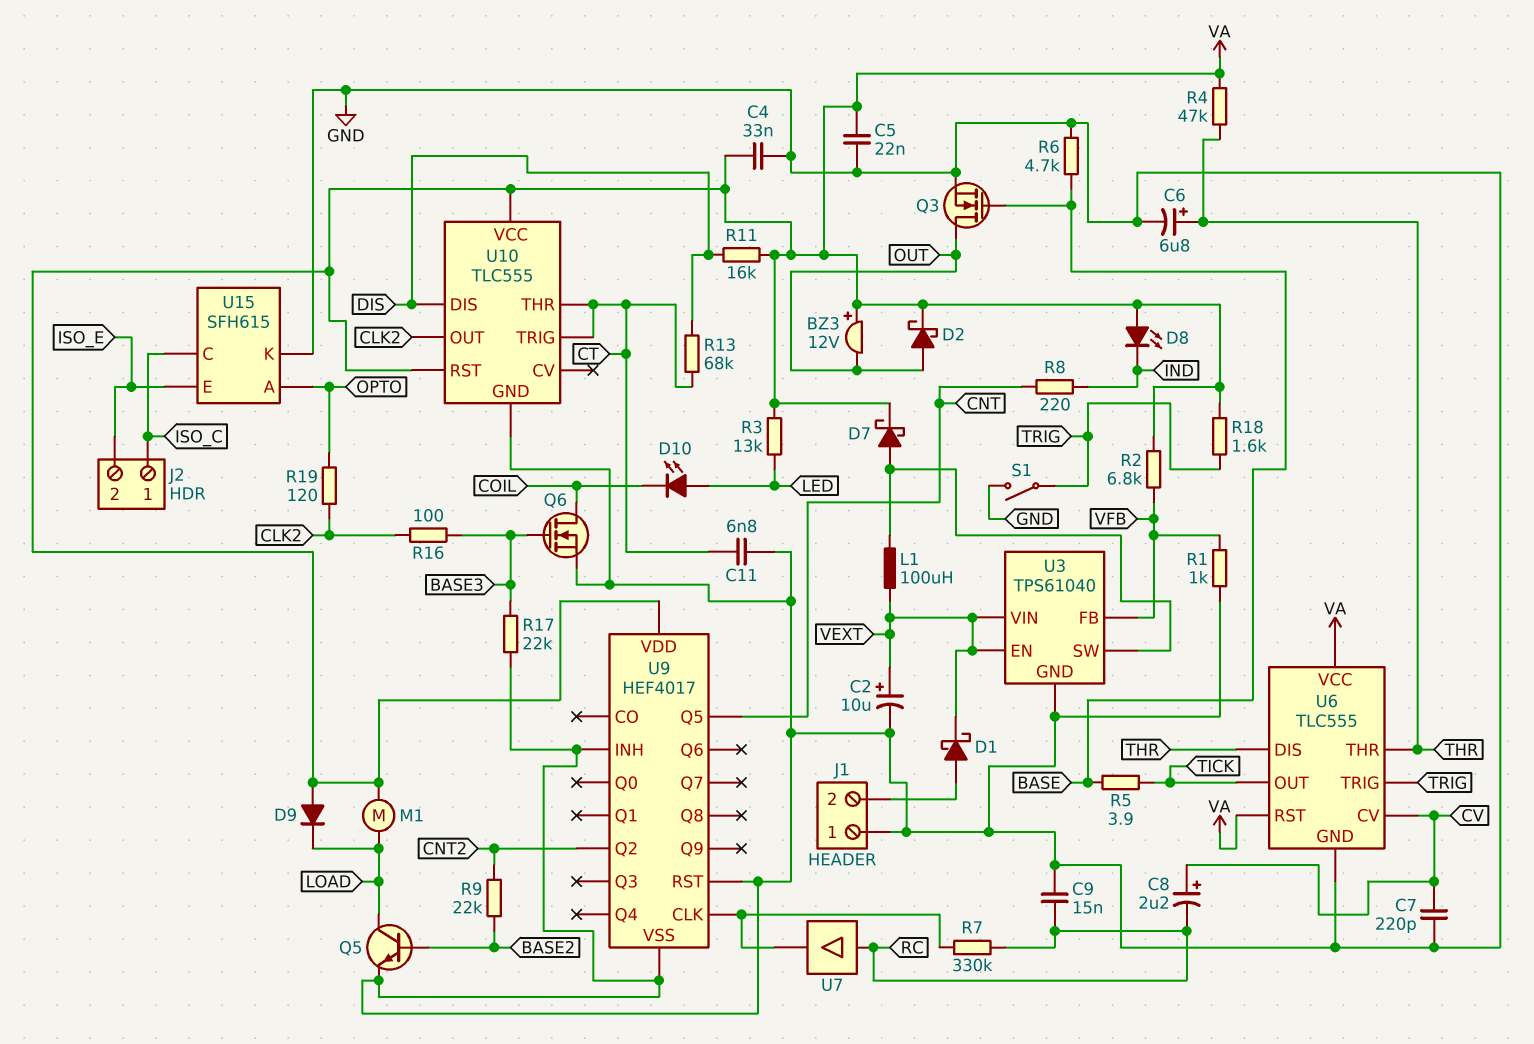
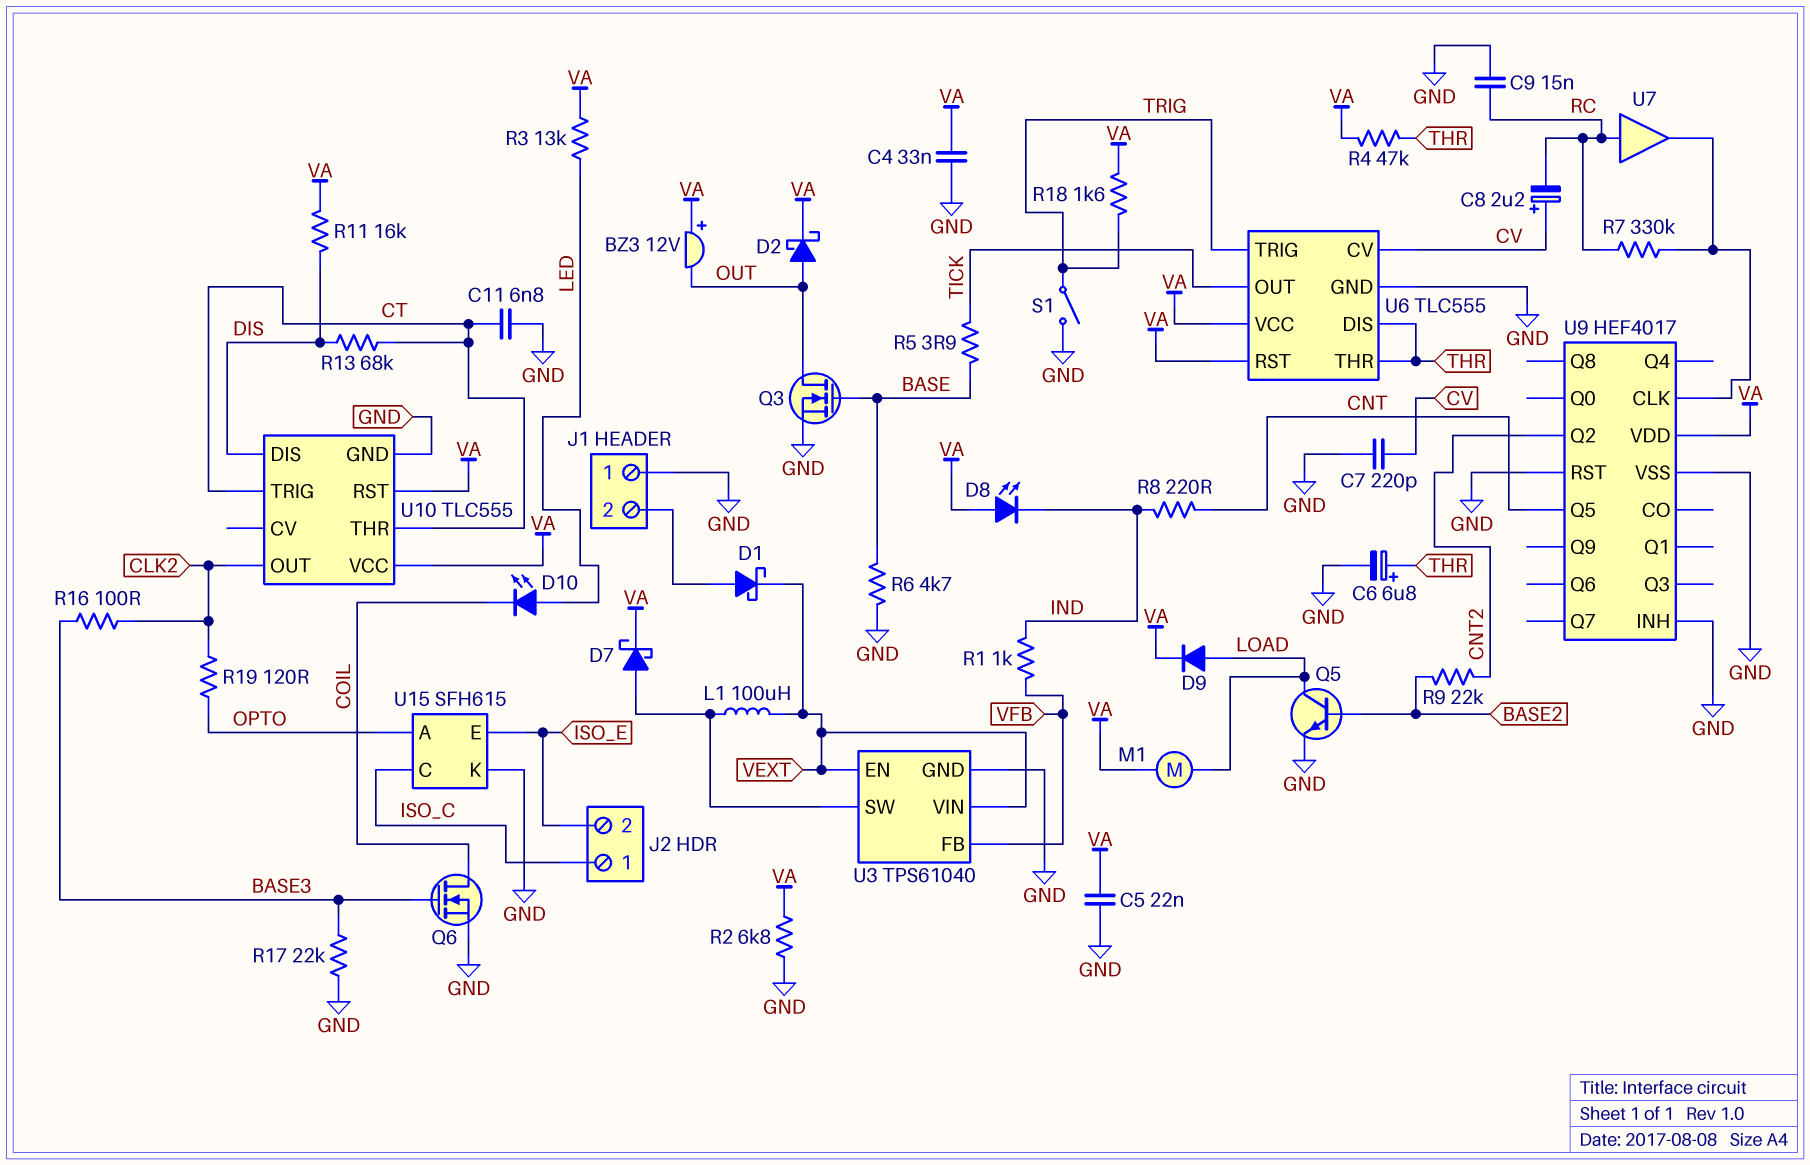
C2: 10uF (plus VEXT, minus GND) -> none
D9: diode (A VA, K LOAD) -> diode (A LOAD, K VA)
R1: 1k (GND, VFB) -> 1k (IND, VFB)
R2: 6.8k (VA, VFB) -> 6.8k (GND, VA)

